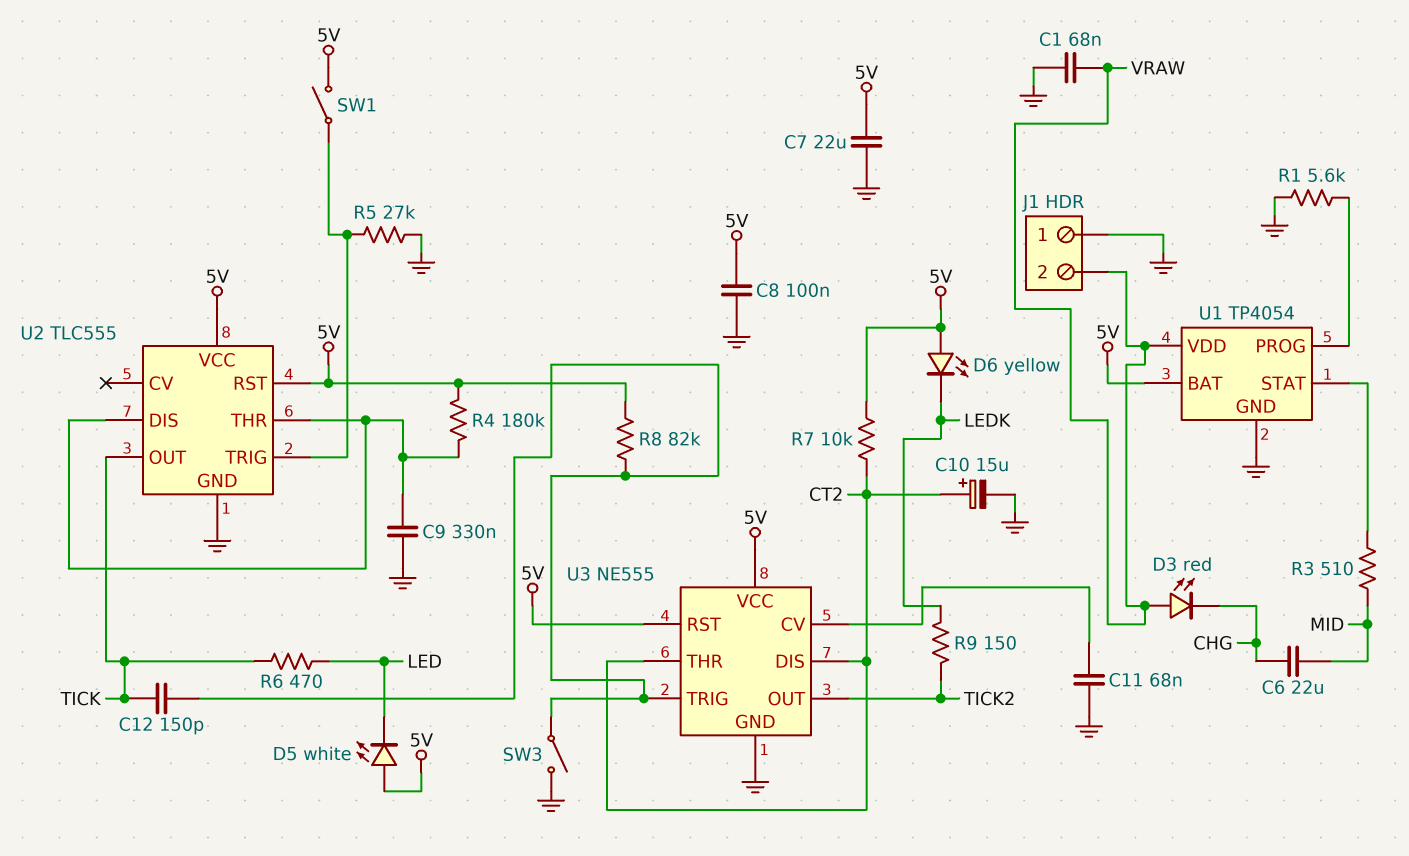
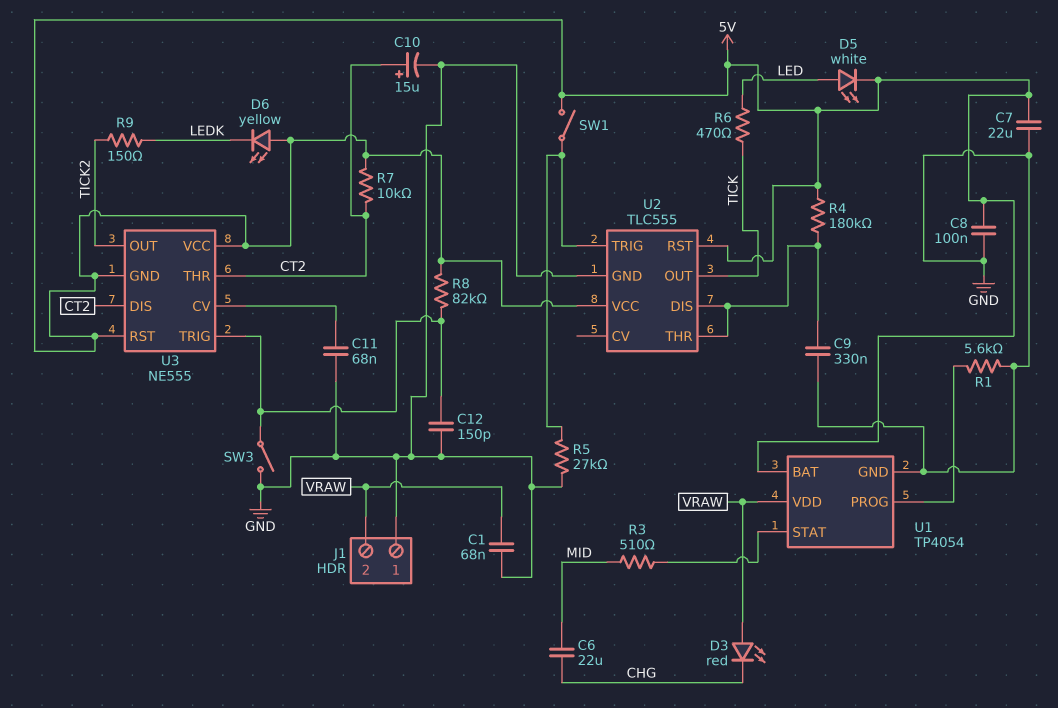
C12: 150pF (TICK, U3/TRIG) -> 150pF (GND, U3/TRIG)
D5: LED white (A 5V, K LED) -> LED white (A LED, K 5V)
U3 pin GND: GND -> 5V

